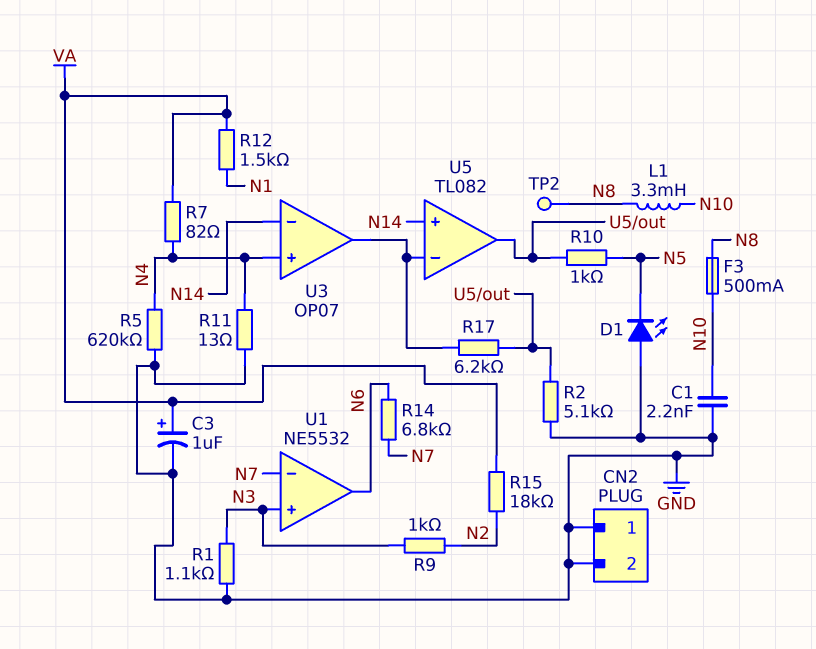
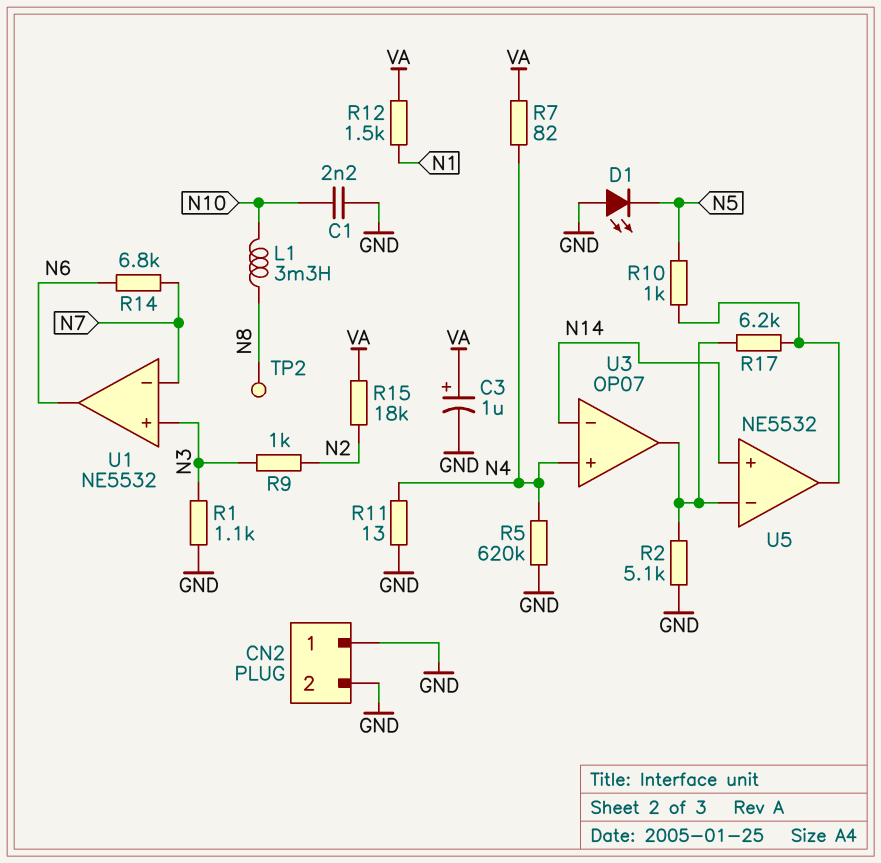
F3: 500mA (N8, N10) -> none
R2: 5.1k (GND, U5/out) -> 5.1k (GND, U3/out)
U5: TL082 -> NE5532

